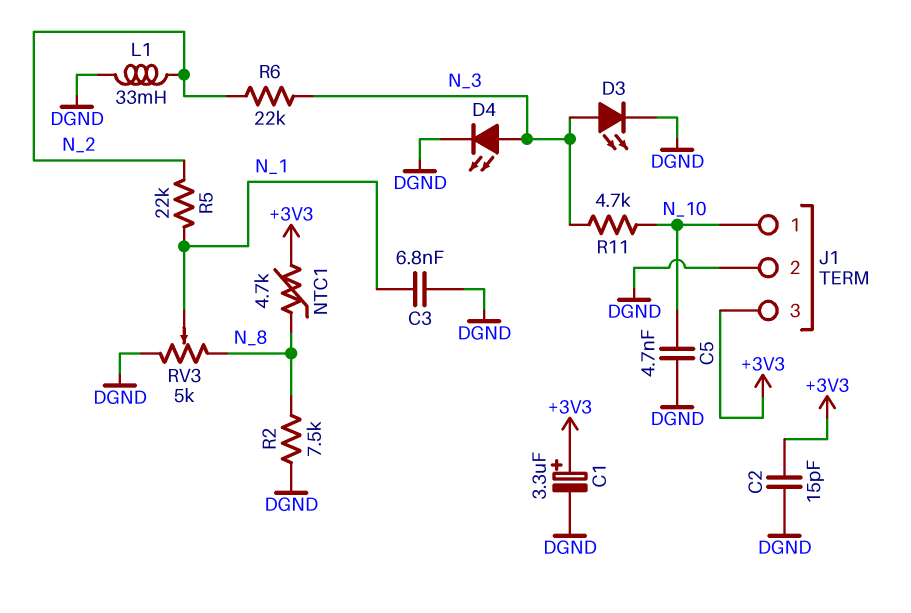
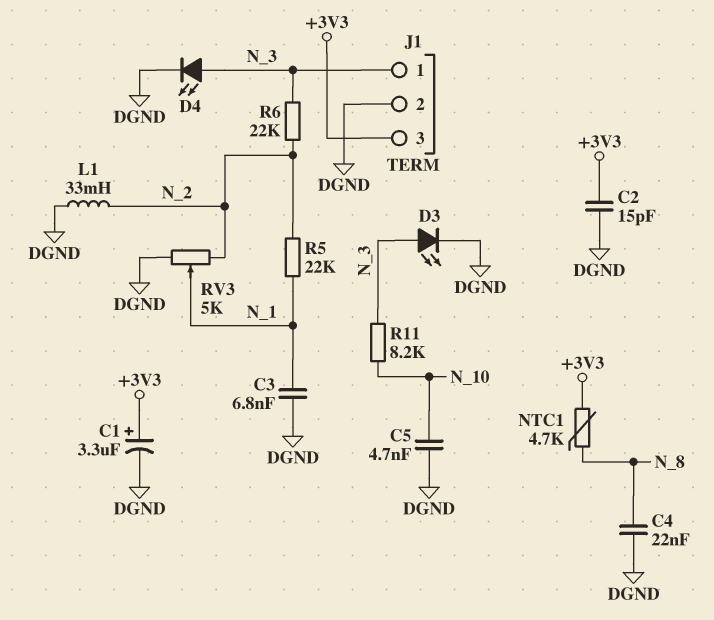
C4: none -> 22nF (DGND, N_8)
J1 pin 1: N_10 -> N_3
R2: 7.5k (DGND, N_8) -> none
R11: 4.7k (N_3, N_10) -> 8.2k (N_3, N_10)
RV3: 5k (DGND, N_8, wiper N_1) -> 5k (DGND, N_2, wiper N_1)

